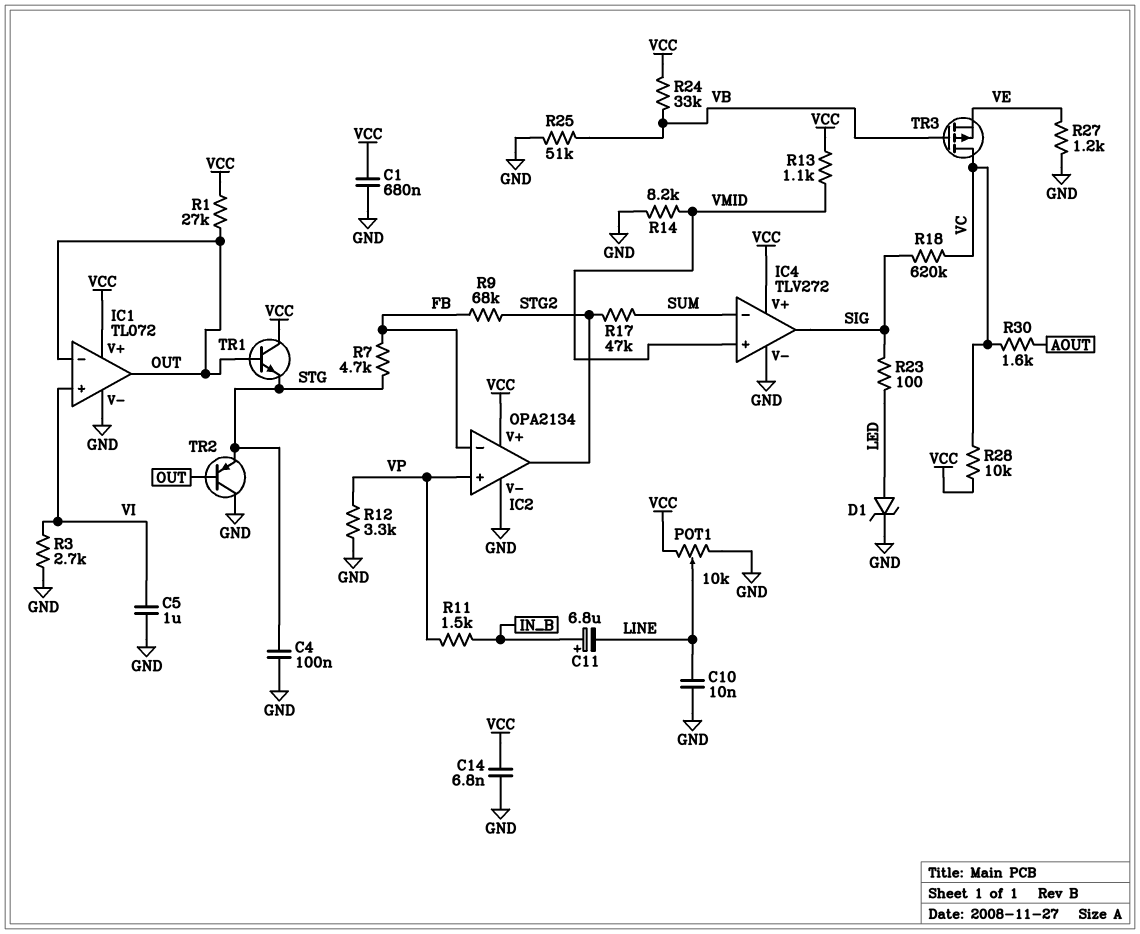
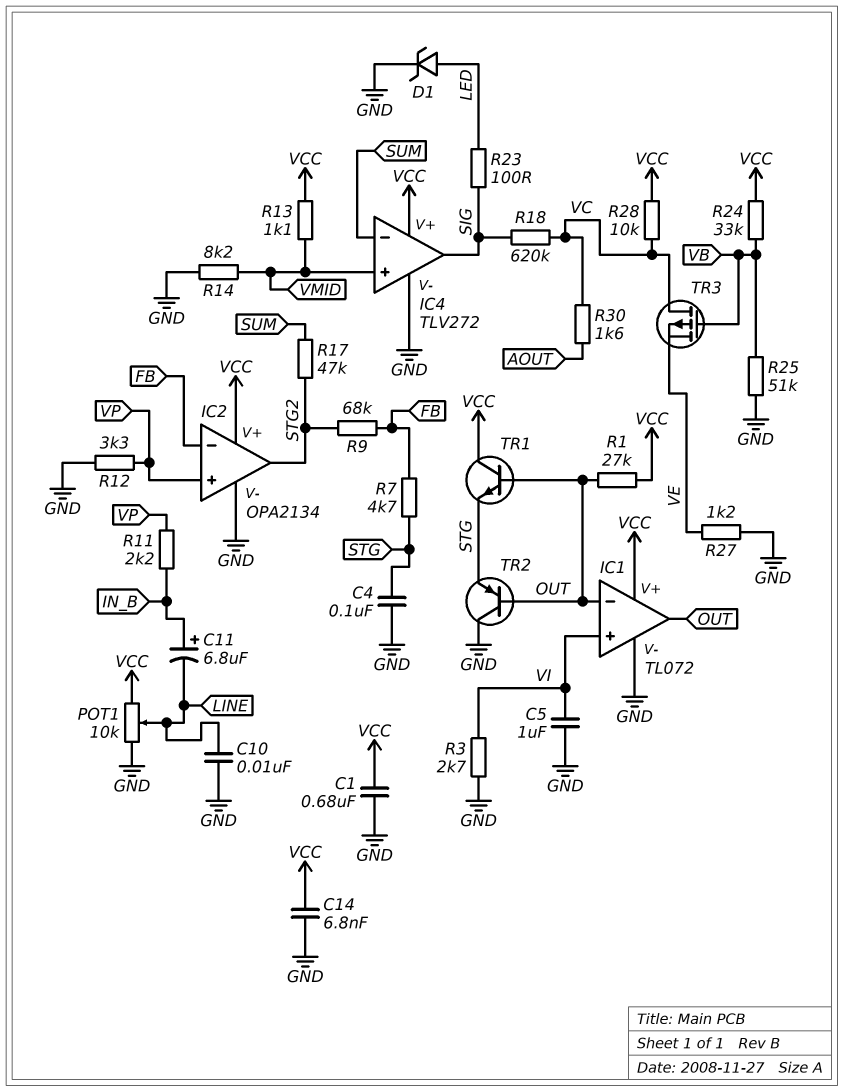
R11: 1.5k (IN_B, VP) -> 2.2k (IN_B, VP)

